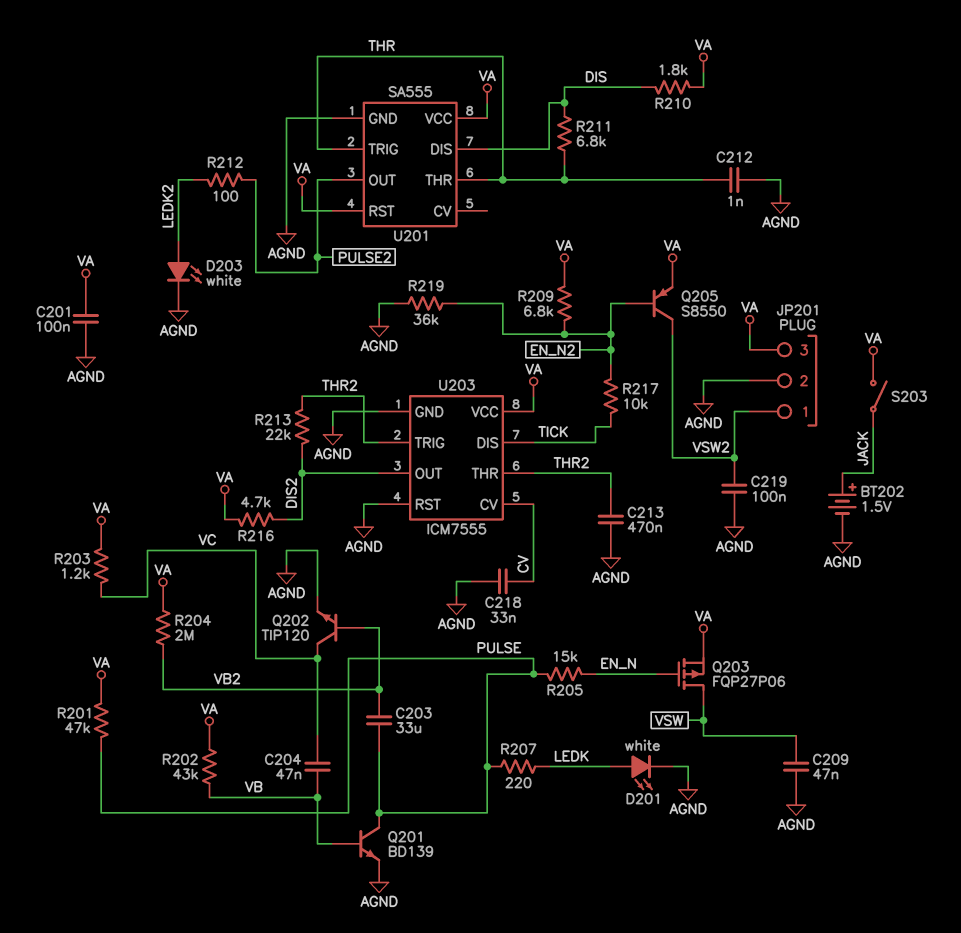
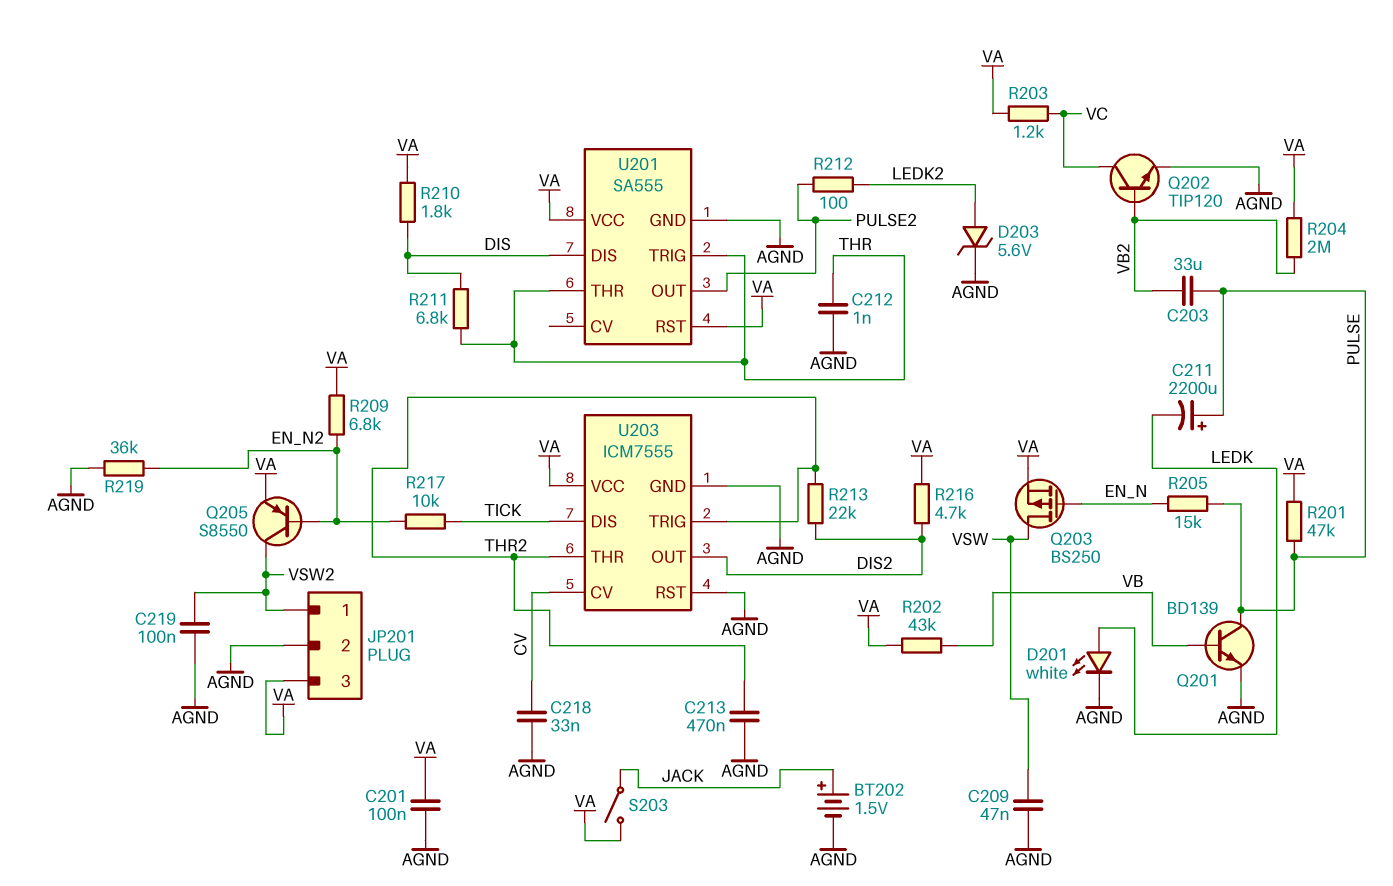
C204: 47nF (VB, VC) -> none
C211: none -> 2200uF (plus PULSE, minus LEDK)
D203: LED white (A LEDK2, K AGND) -> zener 5.6V (A LEDK2, K AGND)
Q203: PMOS FQP27P06 (G EN_N, D VSW, S VA) -> PMOS BS250 (G EN_N, D VSW, S VA)
R207: 220 (LEDK, PULSE) -> none

